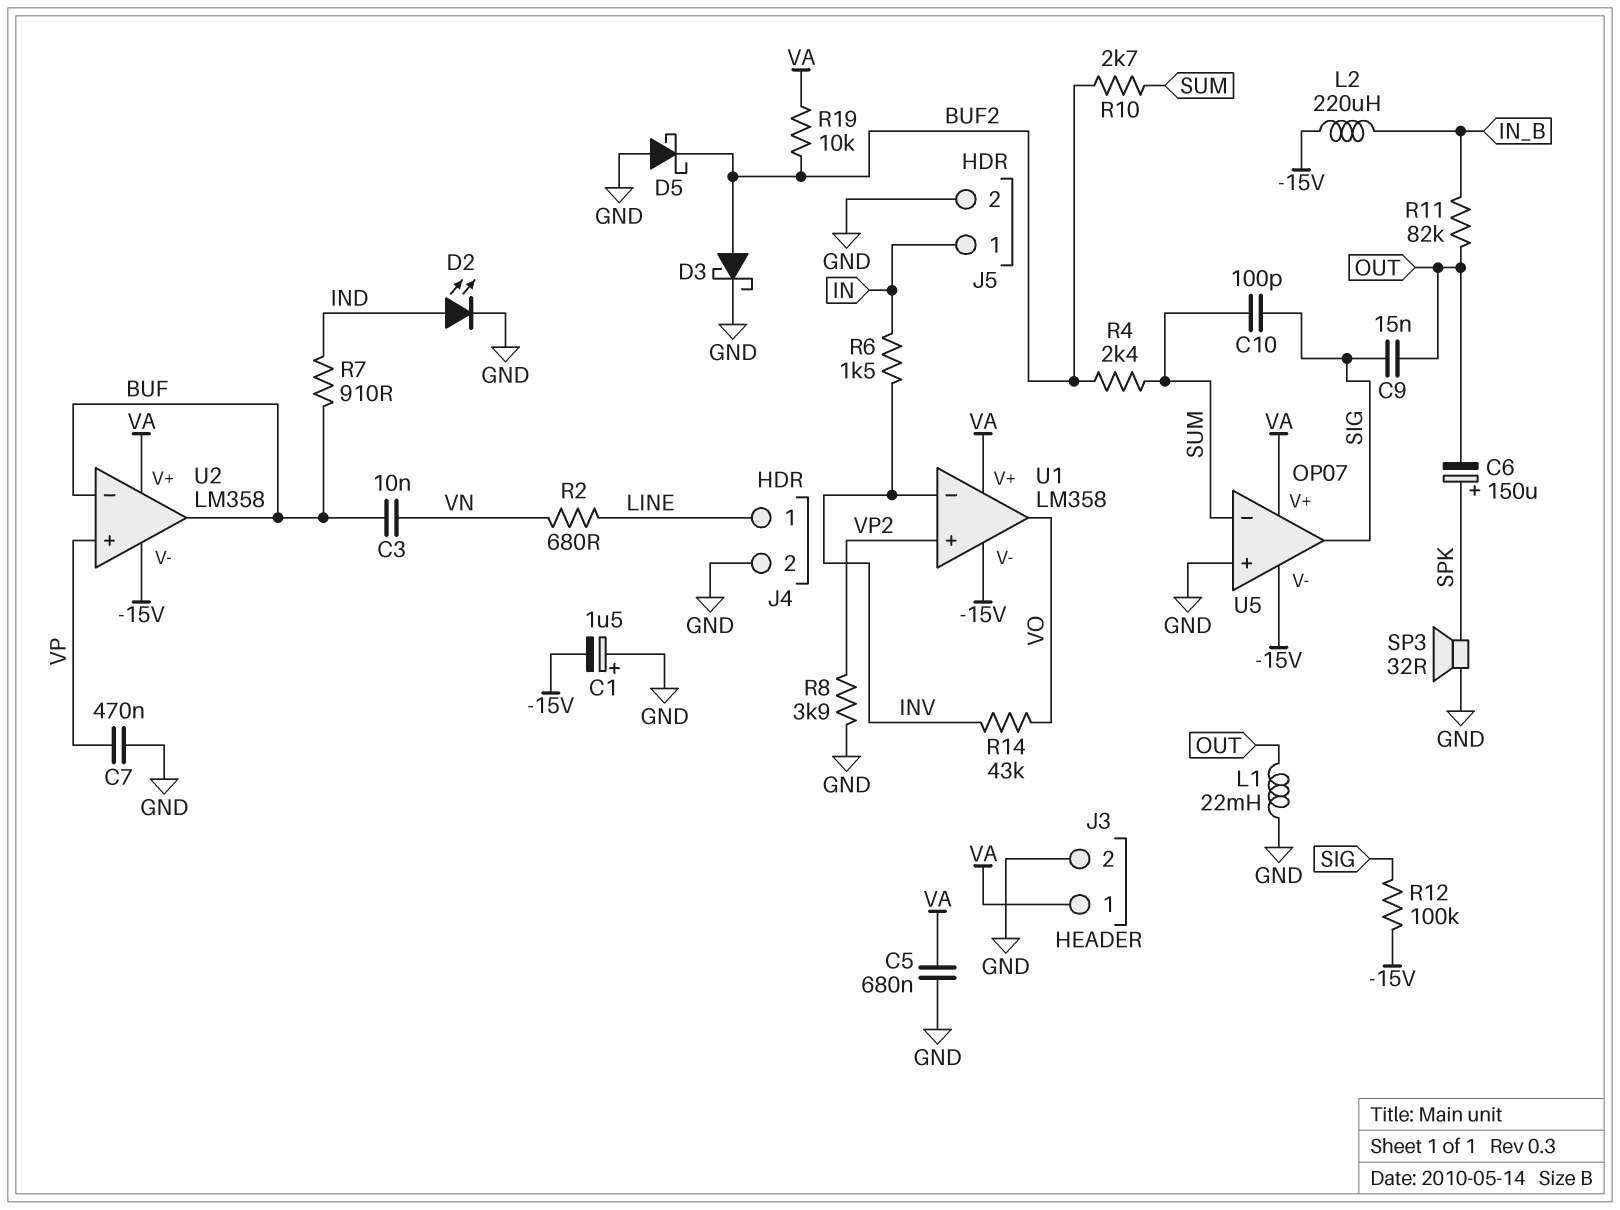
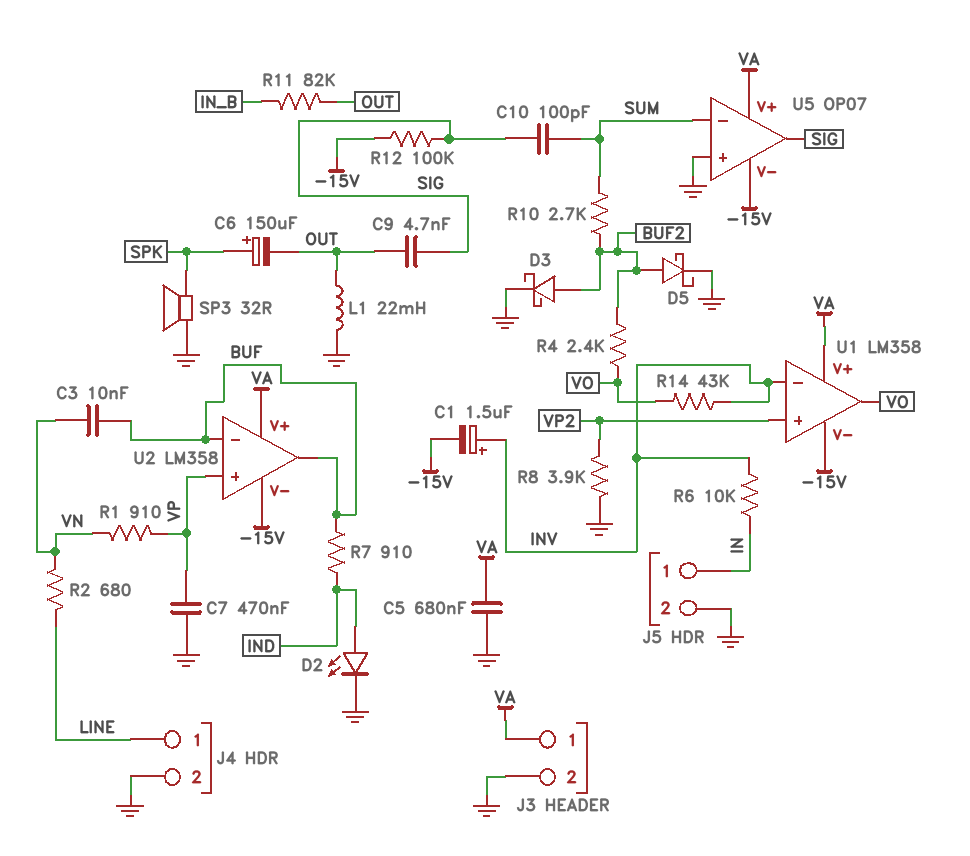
C1: 1.5uF (plus GND, minus -15V) -> 1.5uF (plus INV, minus -15V)
C9: 15nF (OUT, SIG) -> 4.7nF (OUT, SIG)
D5: schottky (A GND, K BUF2) -> schottky (A BUF2, K GND)
L2: 220uH (-15V, IN_B) -> none
R1: none -> 910 (VN, VP)
R4: 2.4k (BUF2, SUM) -> 2.4k (BUF2, VO)
R6: 1.5k (IN, INV) -> 10k (IN, INV)
R19: 10k (BUF2, VA) -> none

